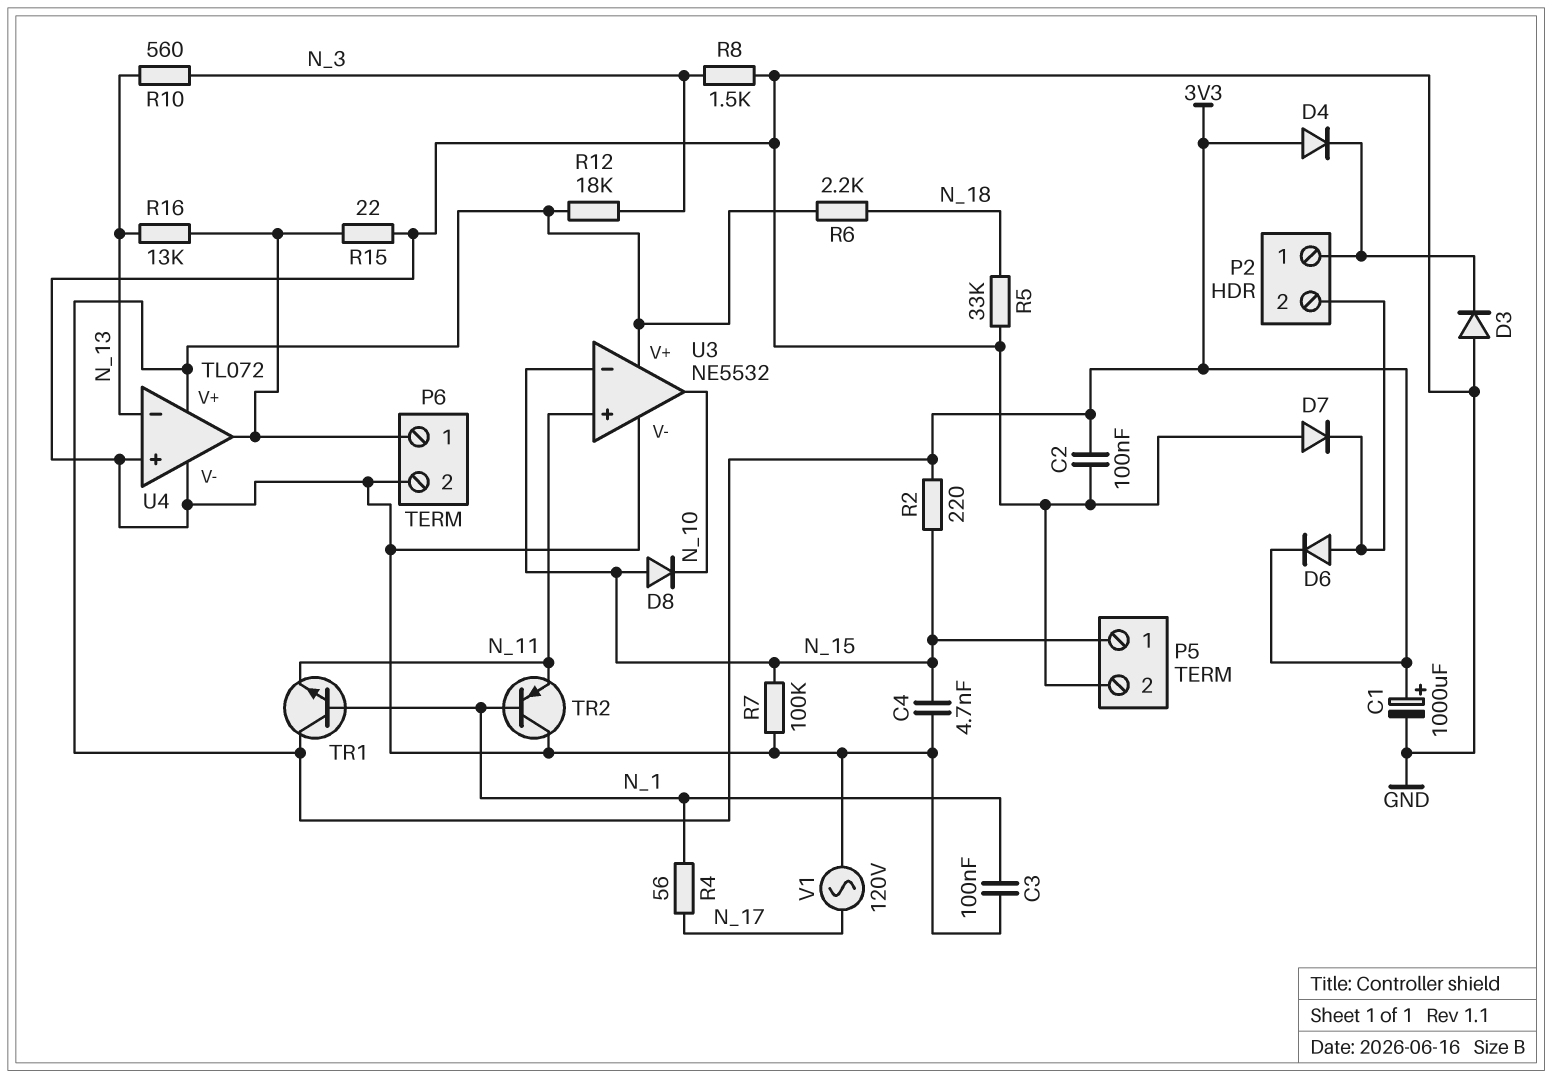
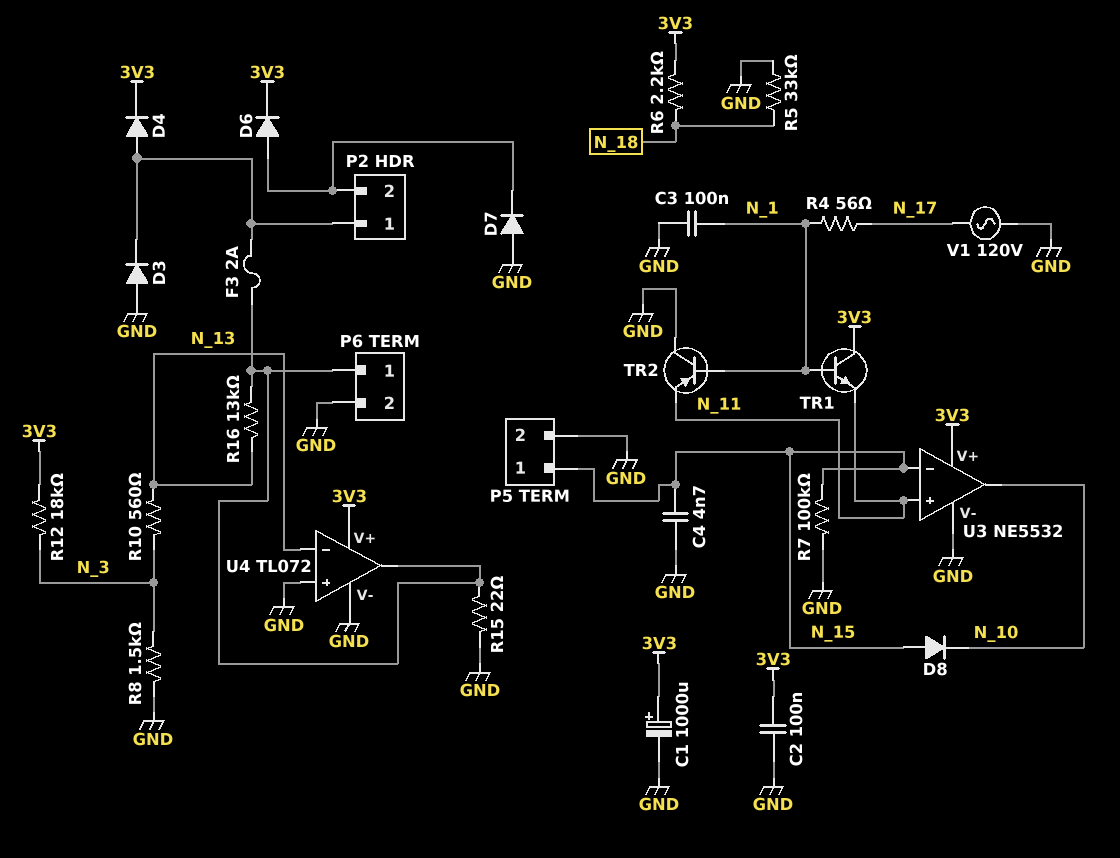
D4: diode (A 3V3, K P2/1) -> diode (A P2/1, K 3V3)
F3: none -> 2A (P2/1, P6/1)
R2: 220 (3V3, N_15) -> none

